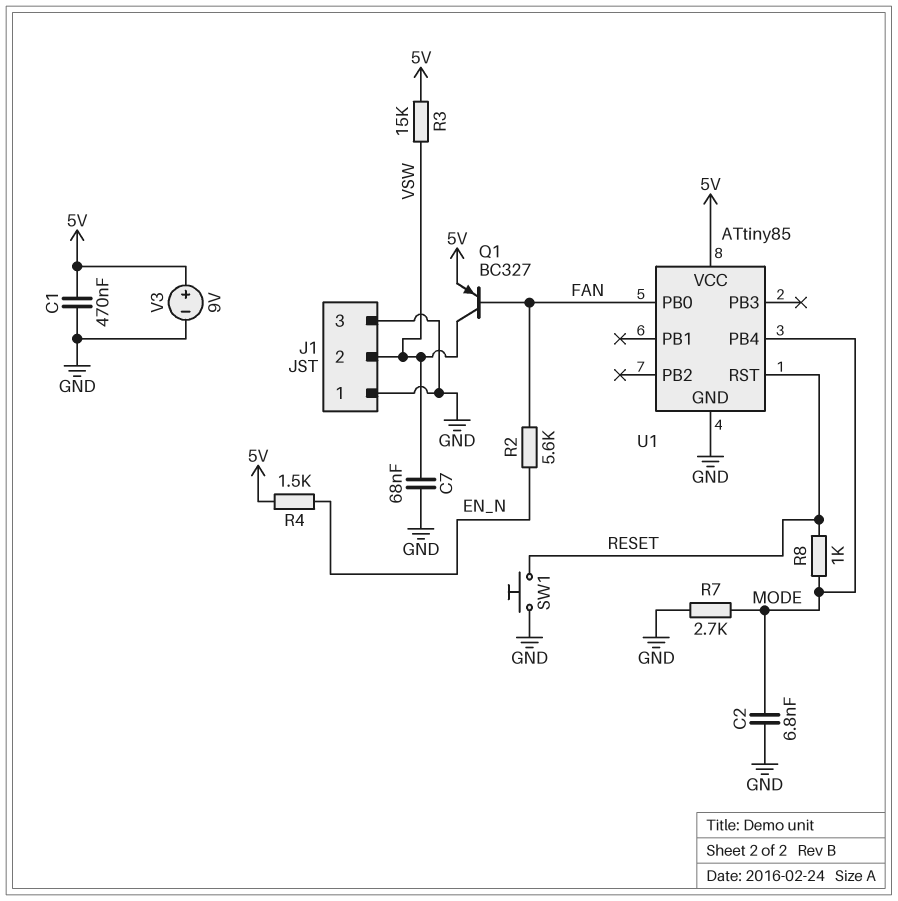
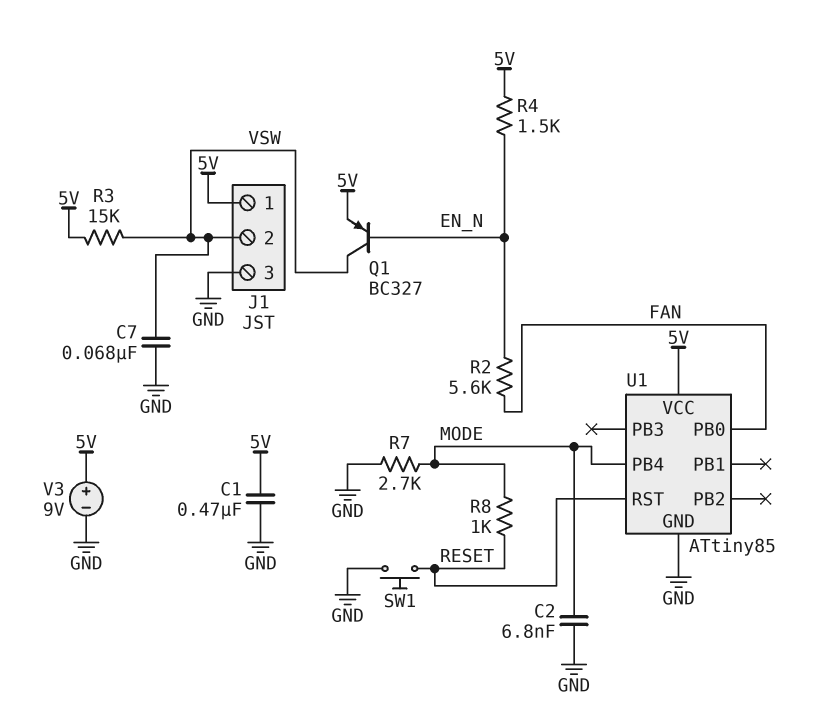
J1 pin 1: GND -> 5V
Q1: PNP BC327 (B FAN, C VSW, E 5V) -> PNP BC327 (B EN_N, C VSW, E 5V)

